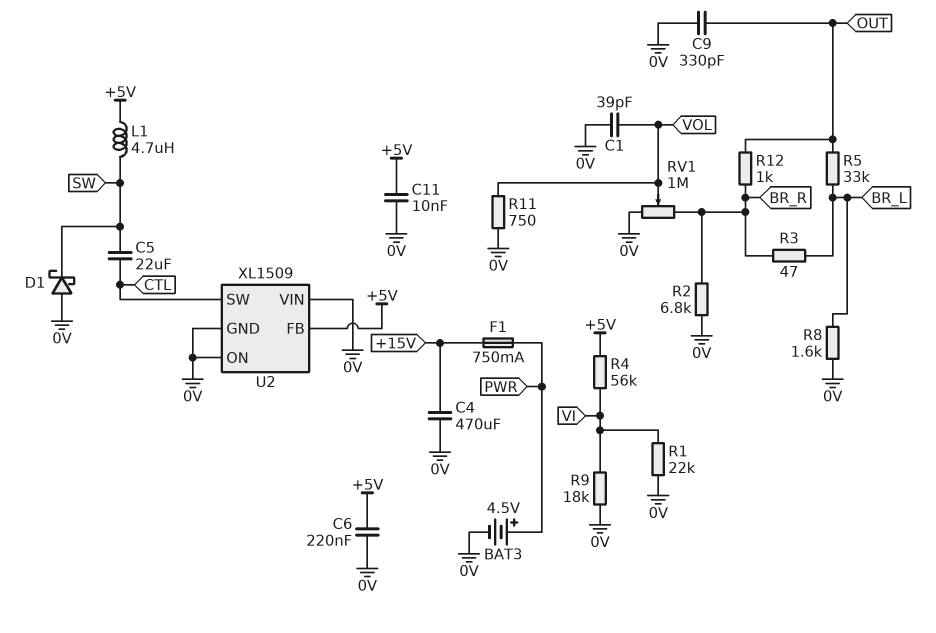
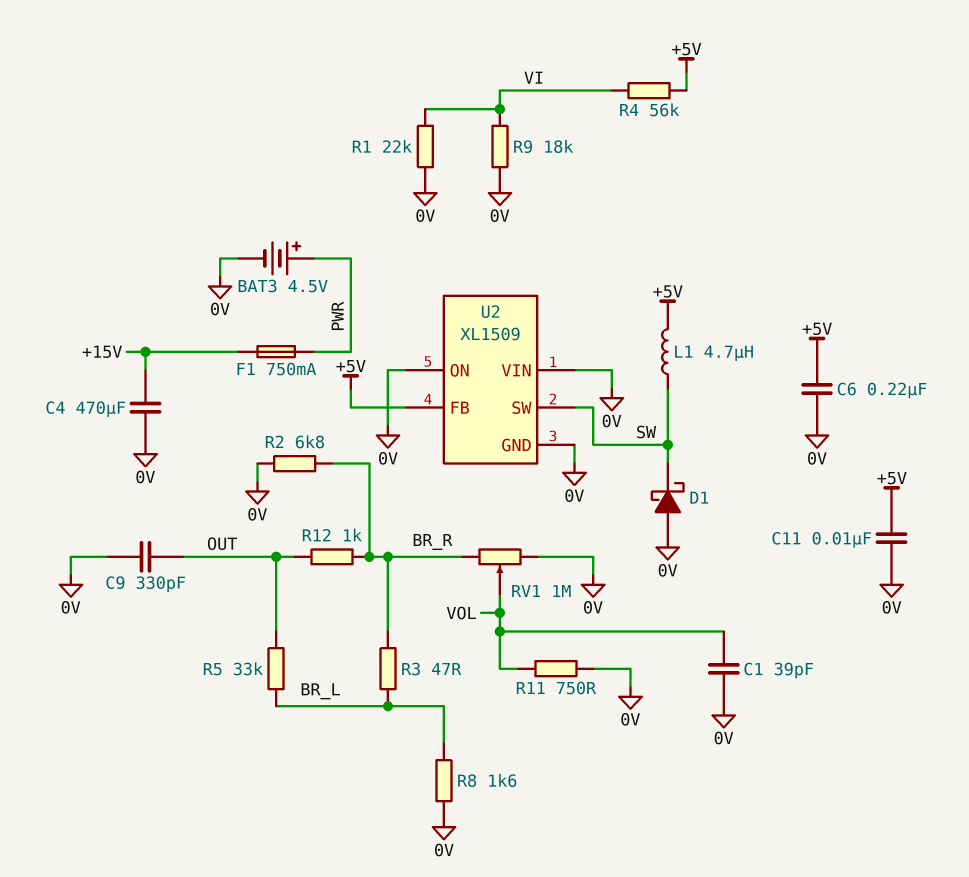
C5: 22uF (CTL, SW) -> none
U2 pin SW: CTL -> SW

